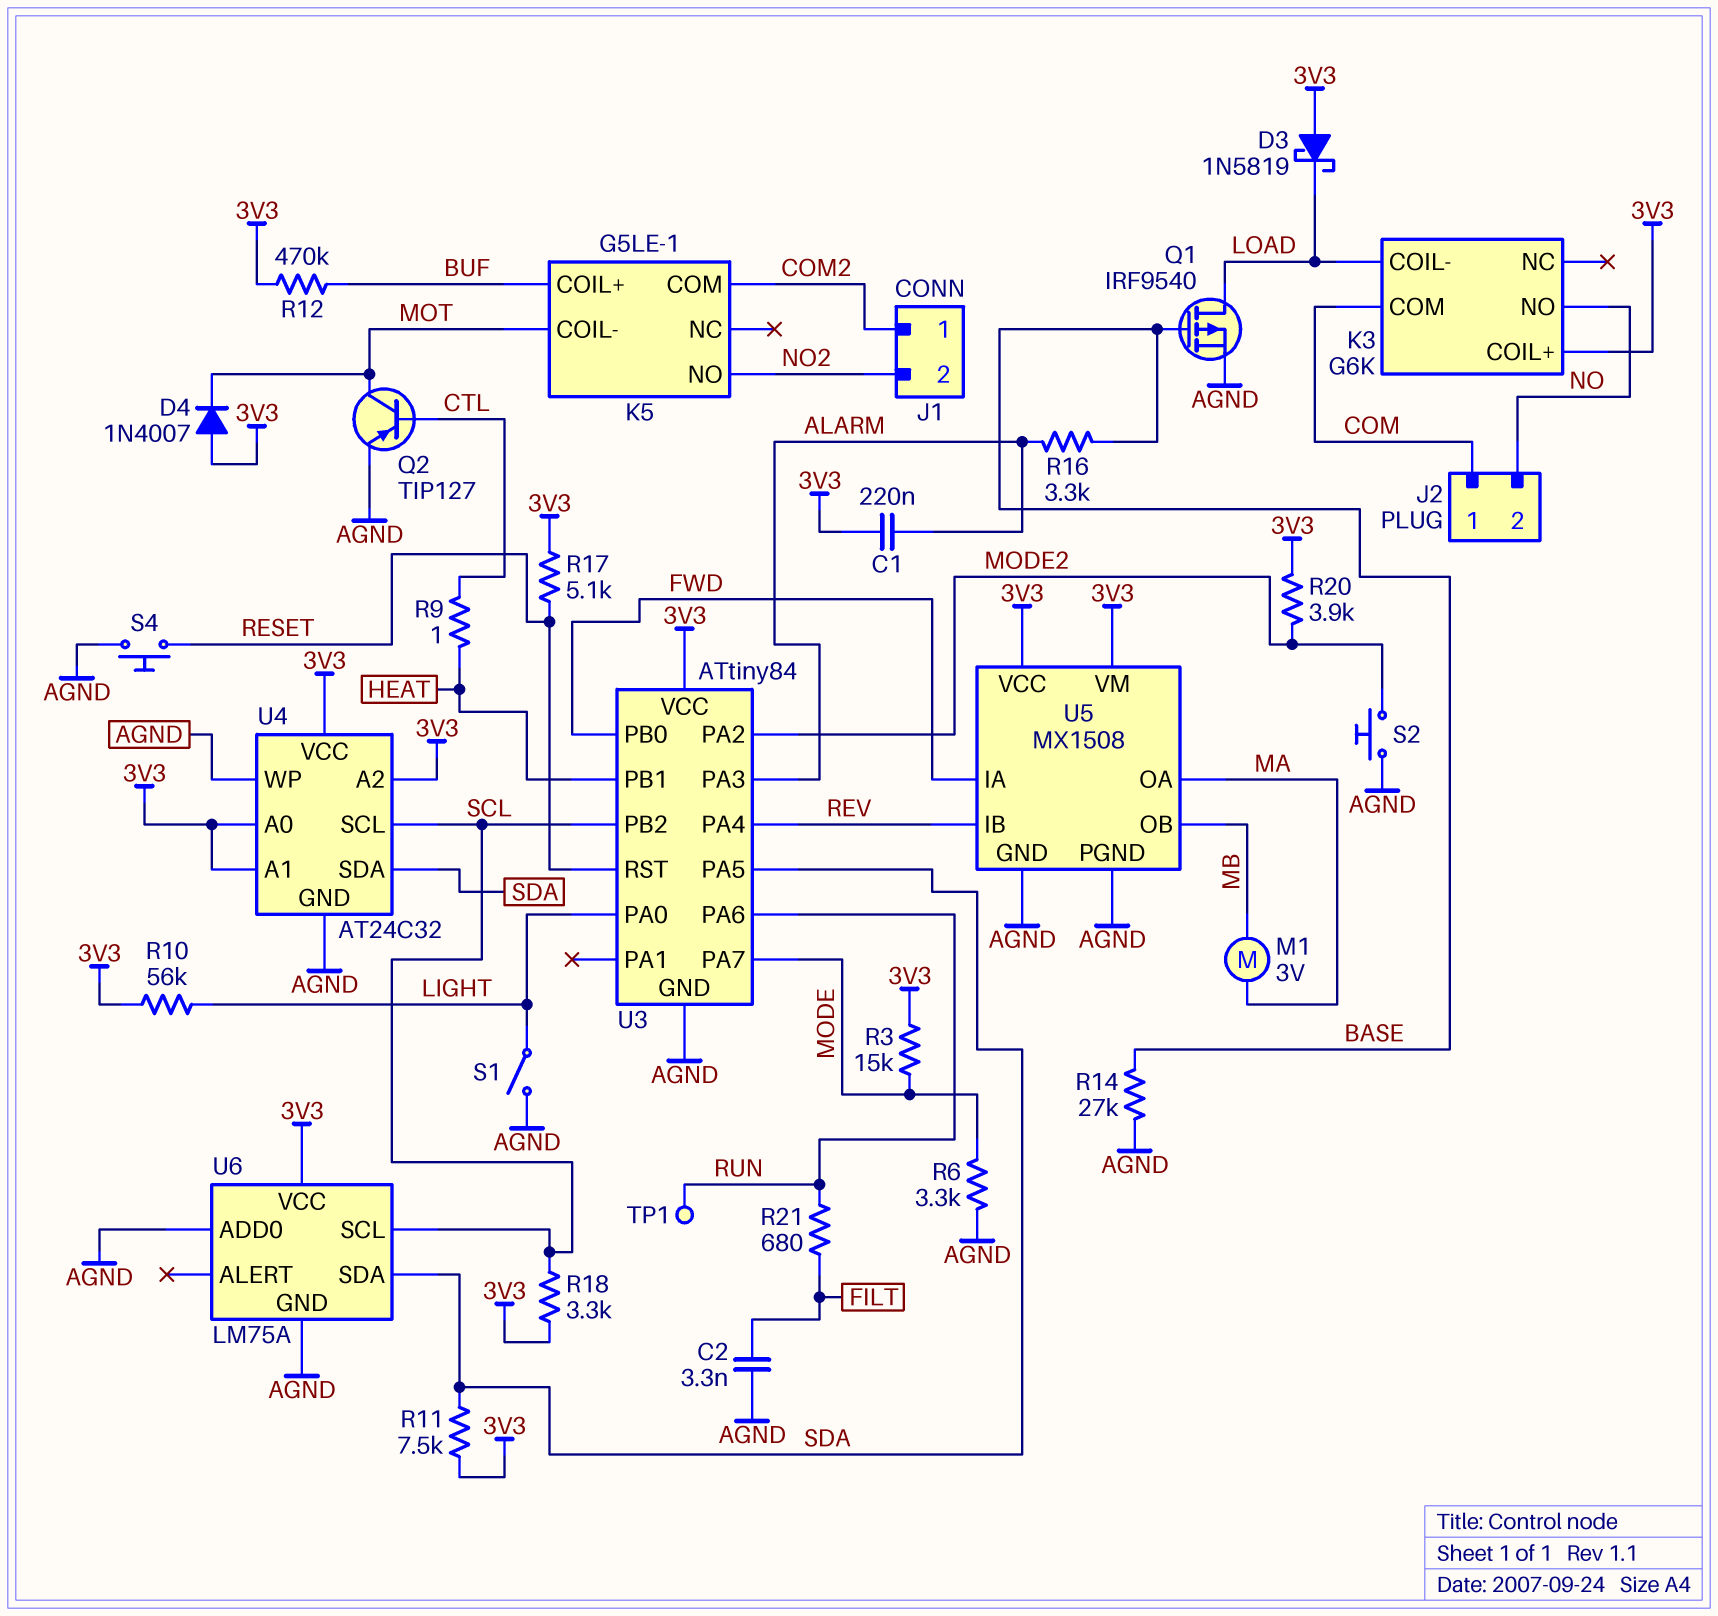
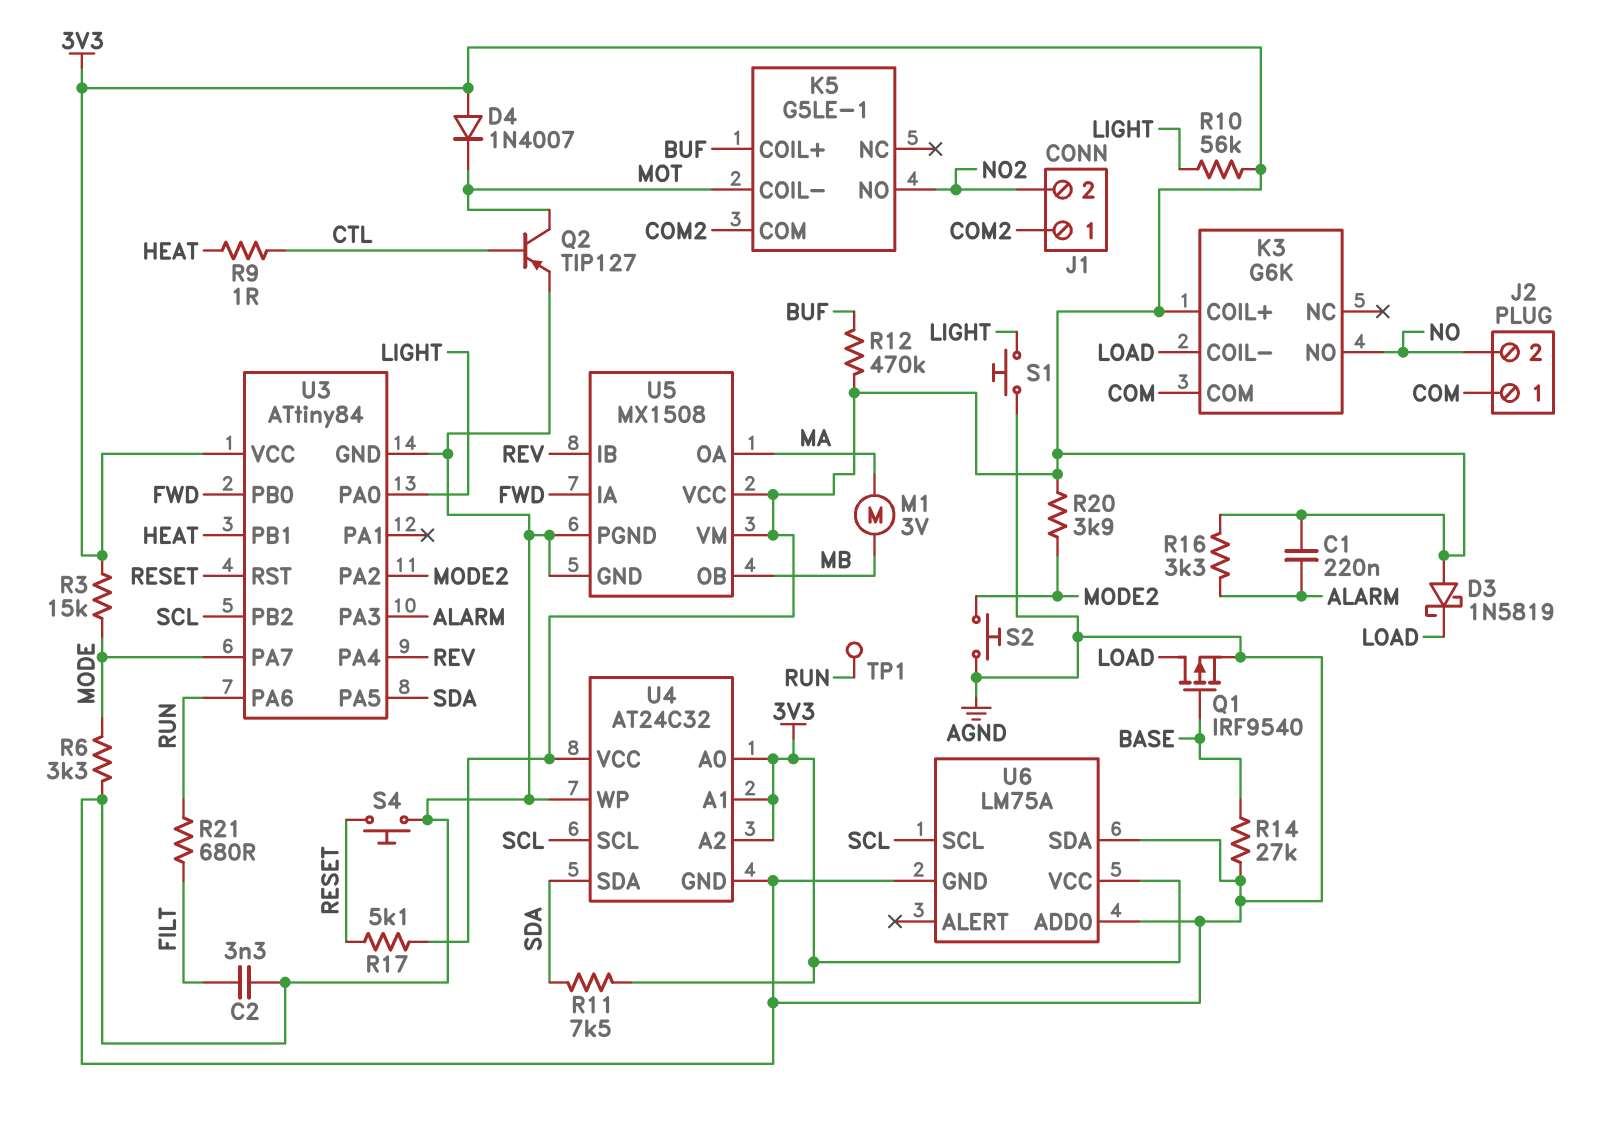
R16: 3.3k (ALARM, BASE) -> 3.3k (3V3, ALARM)
R18: 3.3k (3V3, SCL) -> none
S1: switch (AGND, LIGHT) -> button (AGND, LIGHT)
U6 pin SDA: SDA -> AGND

